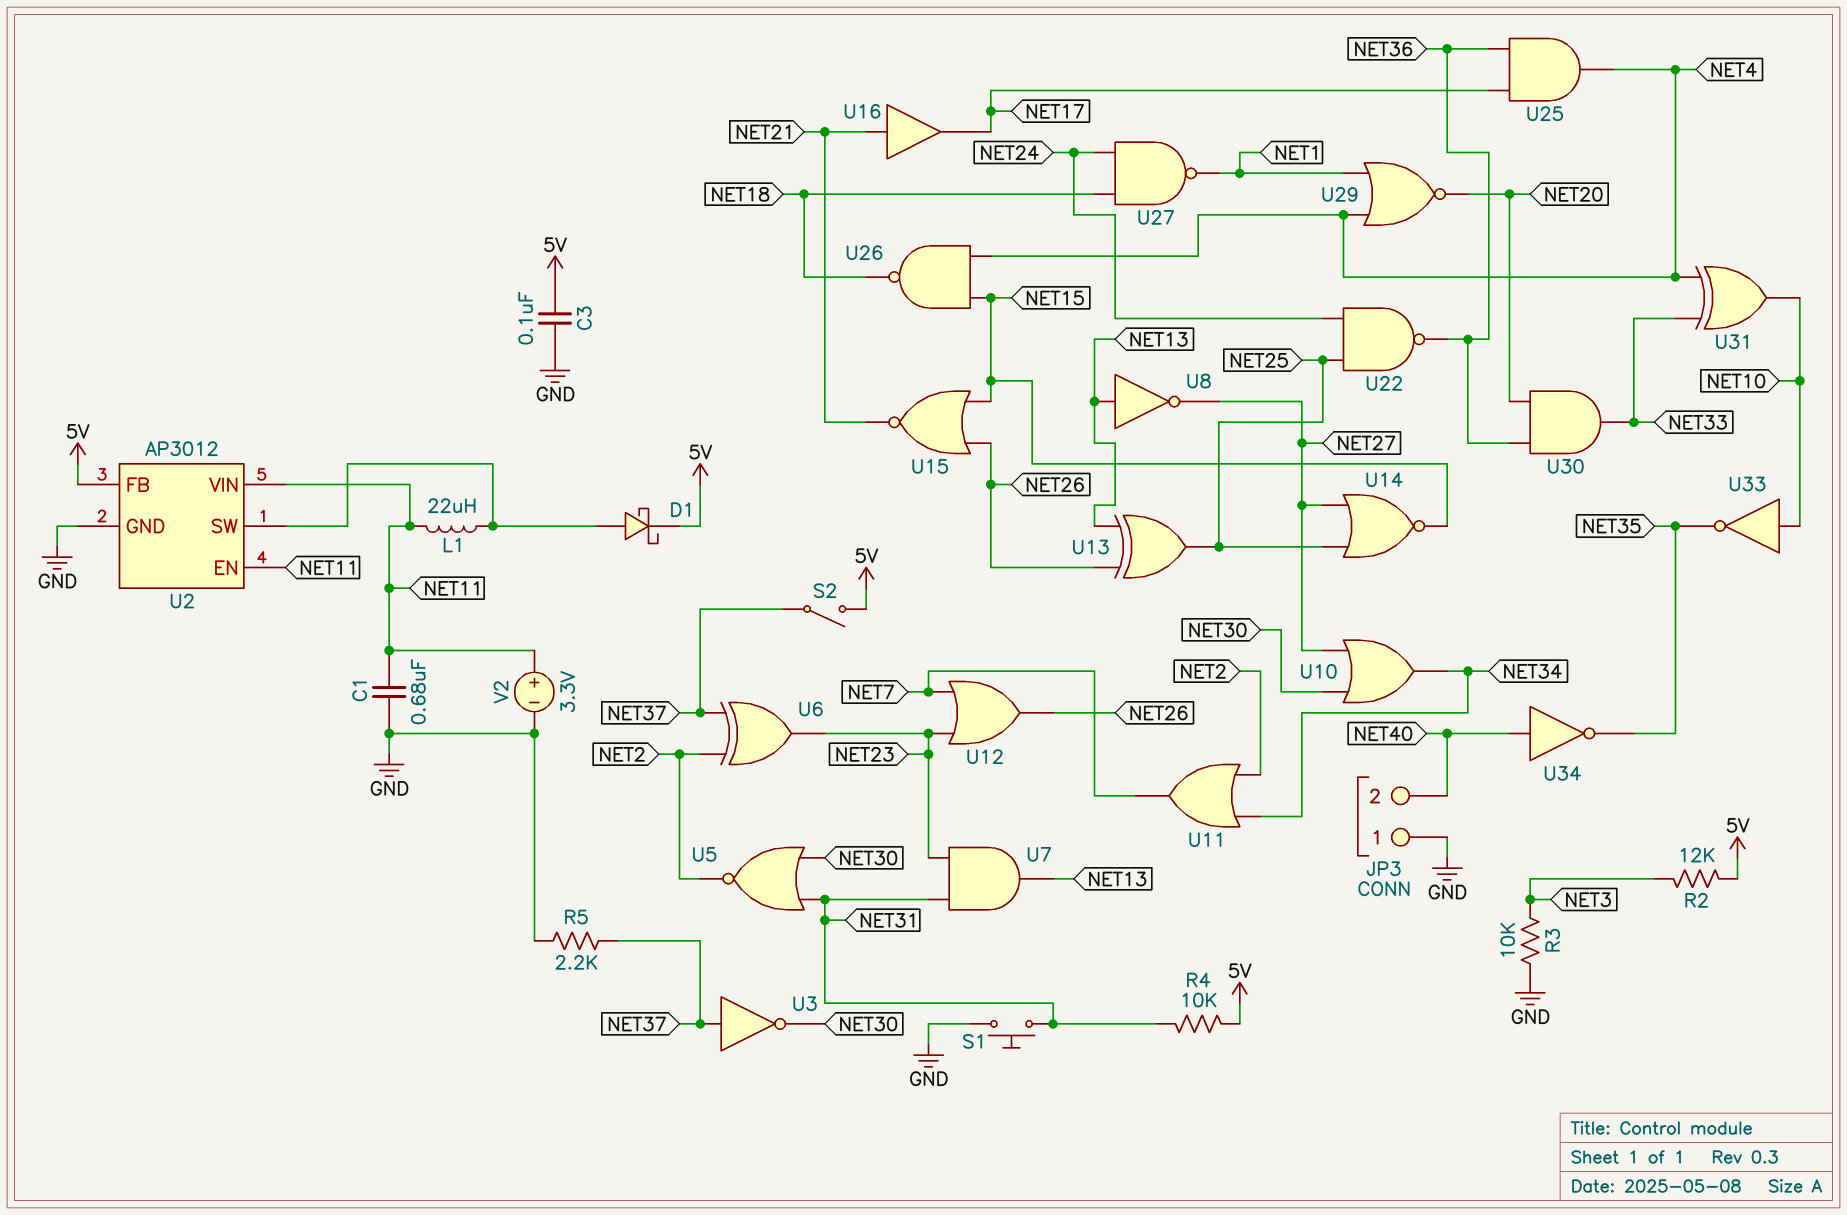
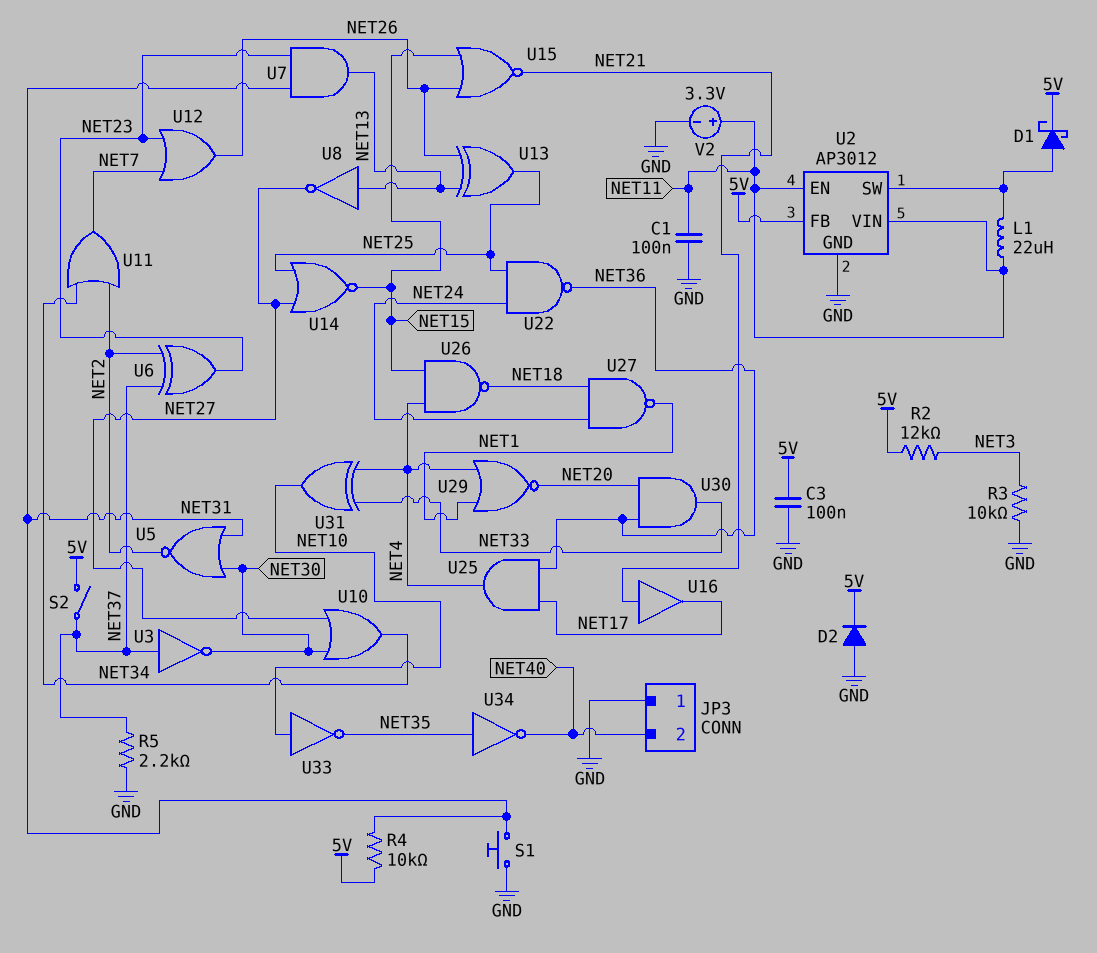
C1: 680nF (GND, NET11) -> 100nF (GND, NET11)
D2: none -> diode (A GND, K 5V)
U34: NOT (in NET40, out NET35) -> NOT (in NET35, out NET40)

